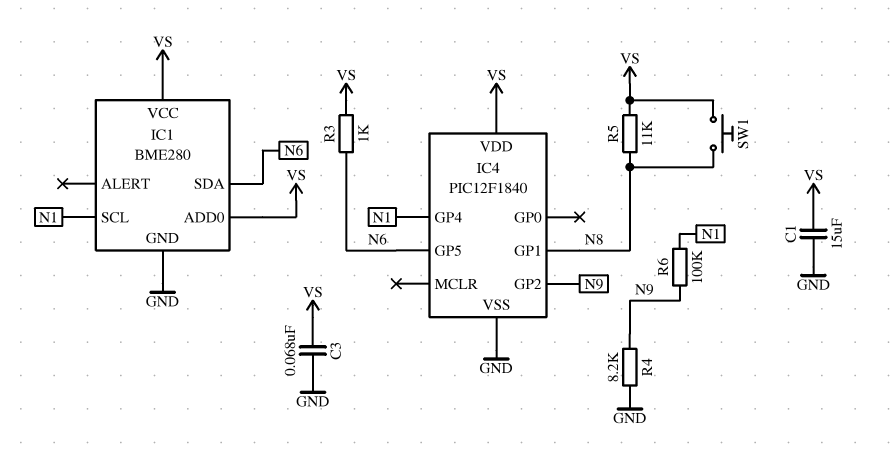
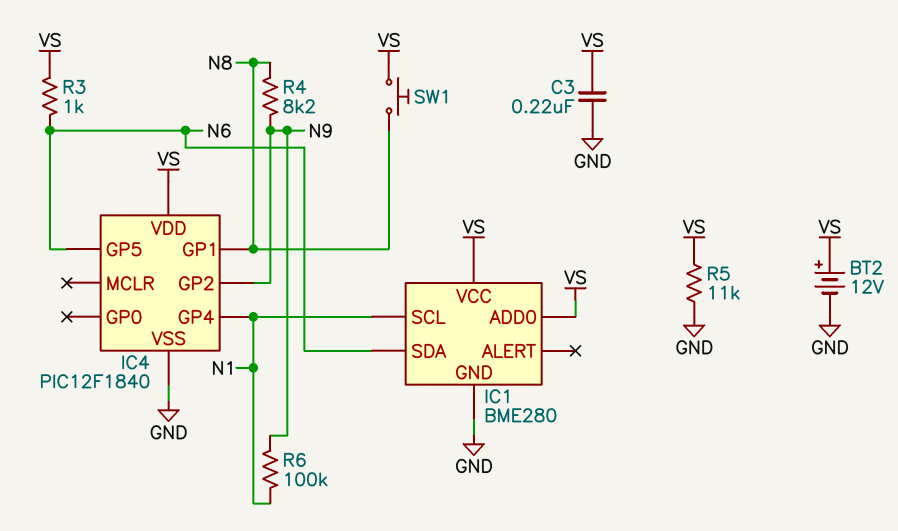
BT2: none -> 12V (plus VS, minus GND)
C1: 15uF (GND, VS) -> none
C3: 68nF (GND, VS) -> 220nF (GND, VS)
R4: 8.2k (GND, N9) -> 8.2k (N8, N9)
R5: 11k (N8, VS) -> 11k (GND, VS)

